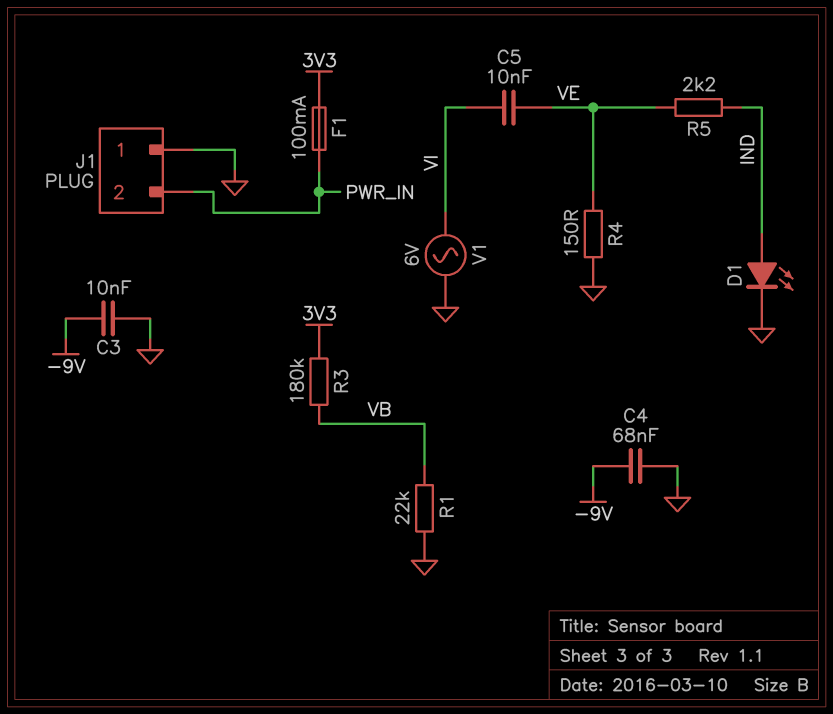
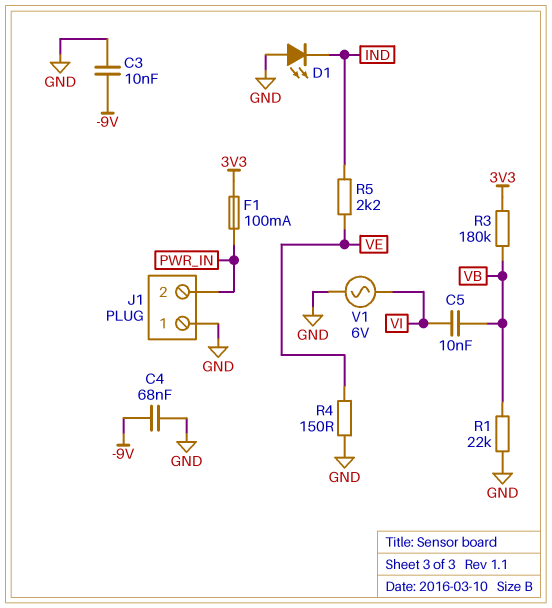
C5: 10nF (VE, VI) -> 10nF (VB, VI)
D1: LED (A IND, K GND) -> LED (A GND, K IND)

